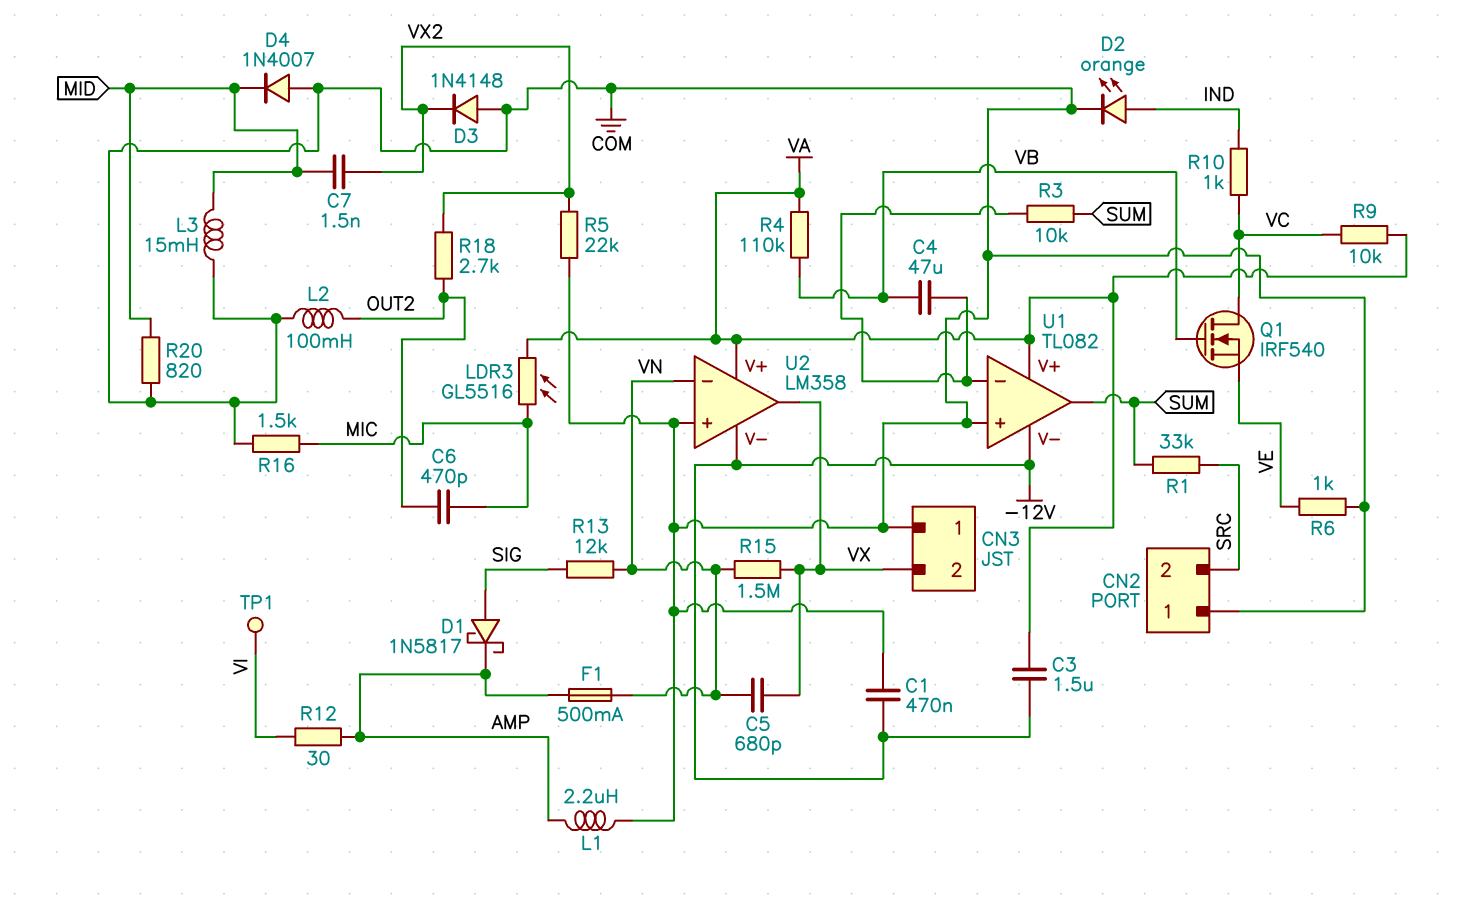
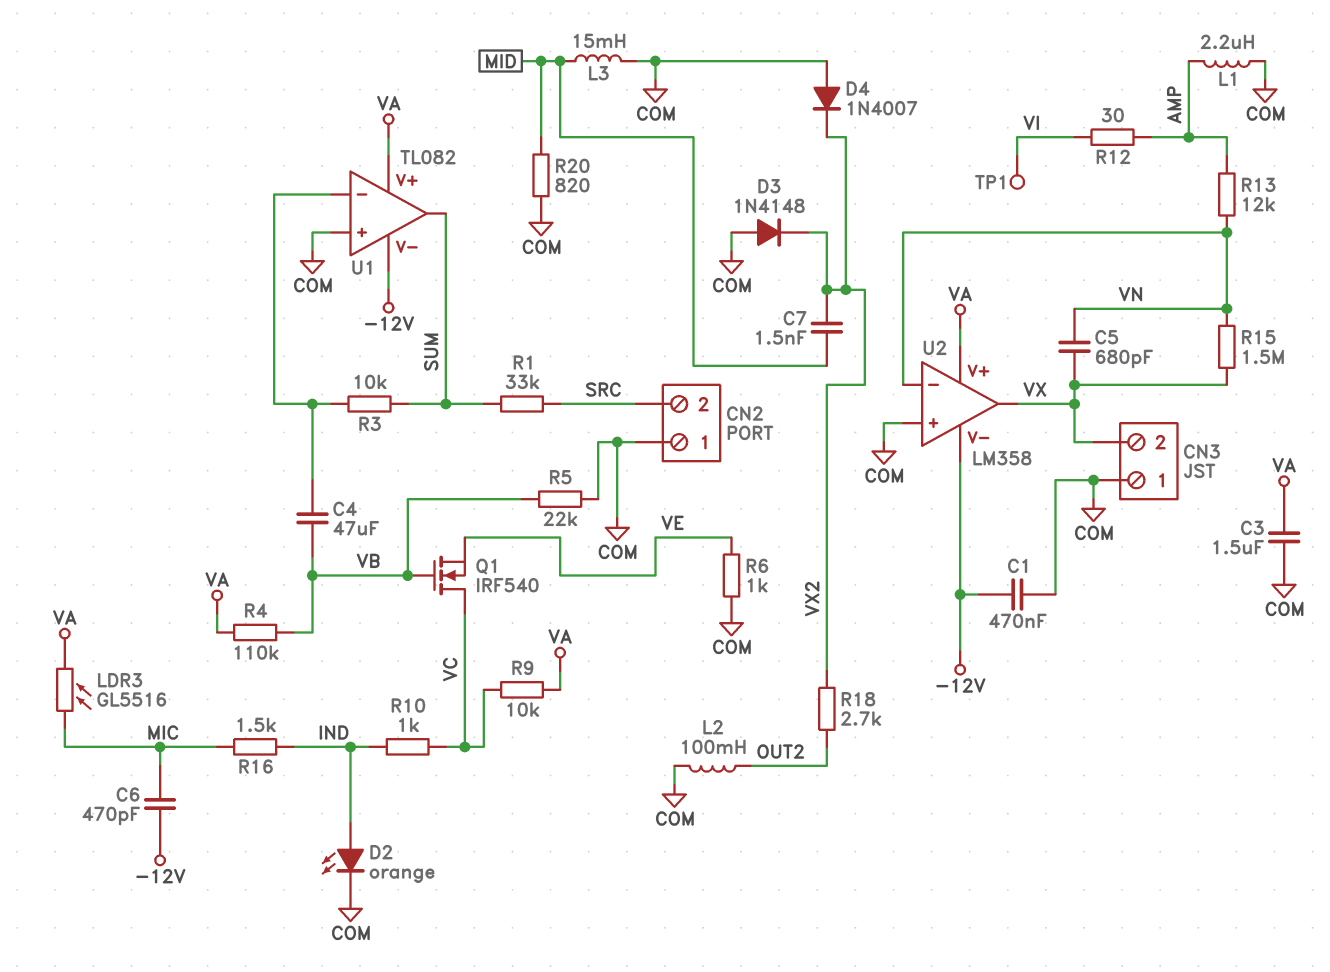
C3: 1.5uF (-12V, VA) -> 1.5uF (COM, VA)
C6: 470pF (MIC, OUT2) -> 470pF (-12V, MIC)
D1: schottky 1N5817 (A SIG, K AMP) -> none
D4: diode 1N4007 (A COM, K MID) -> diode 1N4007 (A COM, K VX2)
F1: 500mA (AMP, VN) -> none
R5: 22k (COM, VX2) -> 22k (COM, VB)
R13: 12k (SIG, VN) -> 12k (AMP, VN)
R16: 1.5k (COM, MIC) -> 1.5k (IND, MIC)

